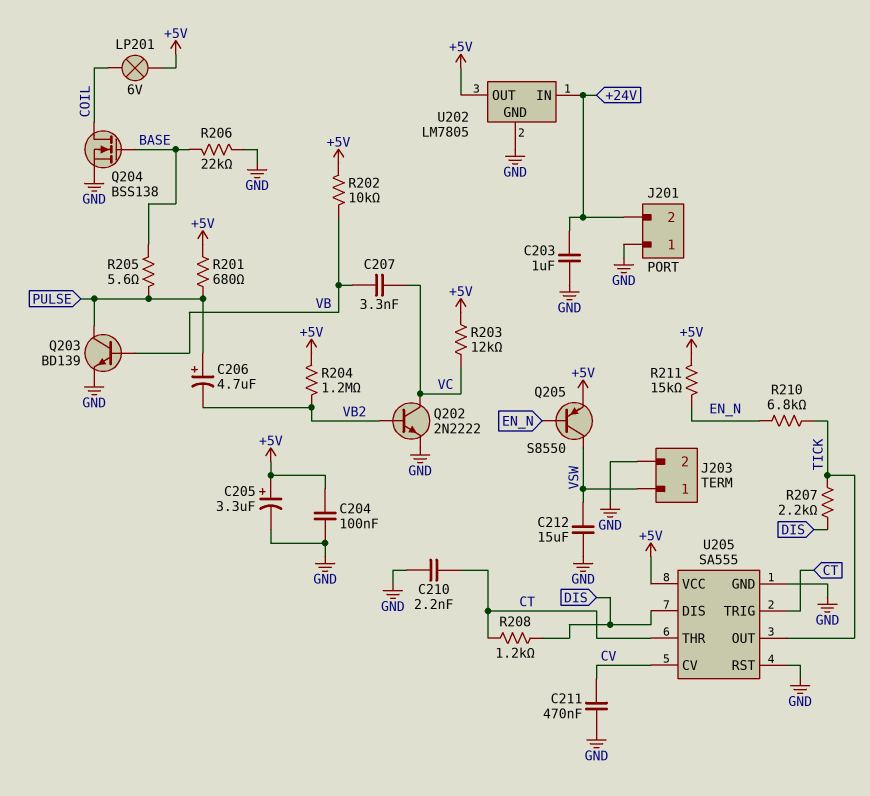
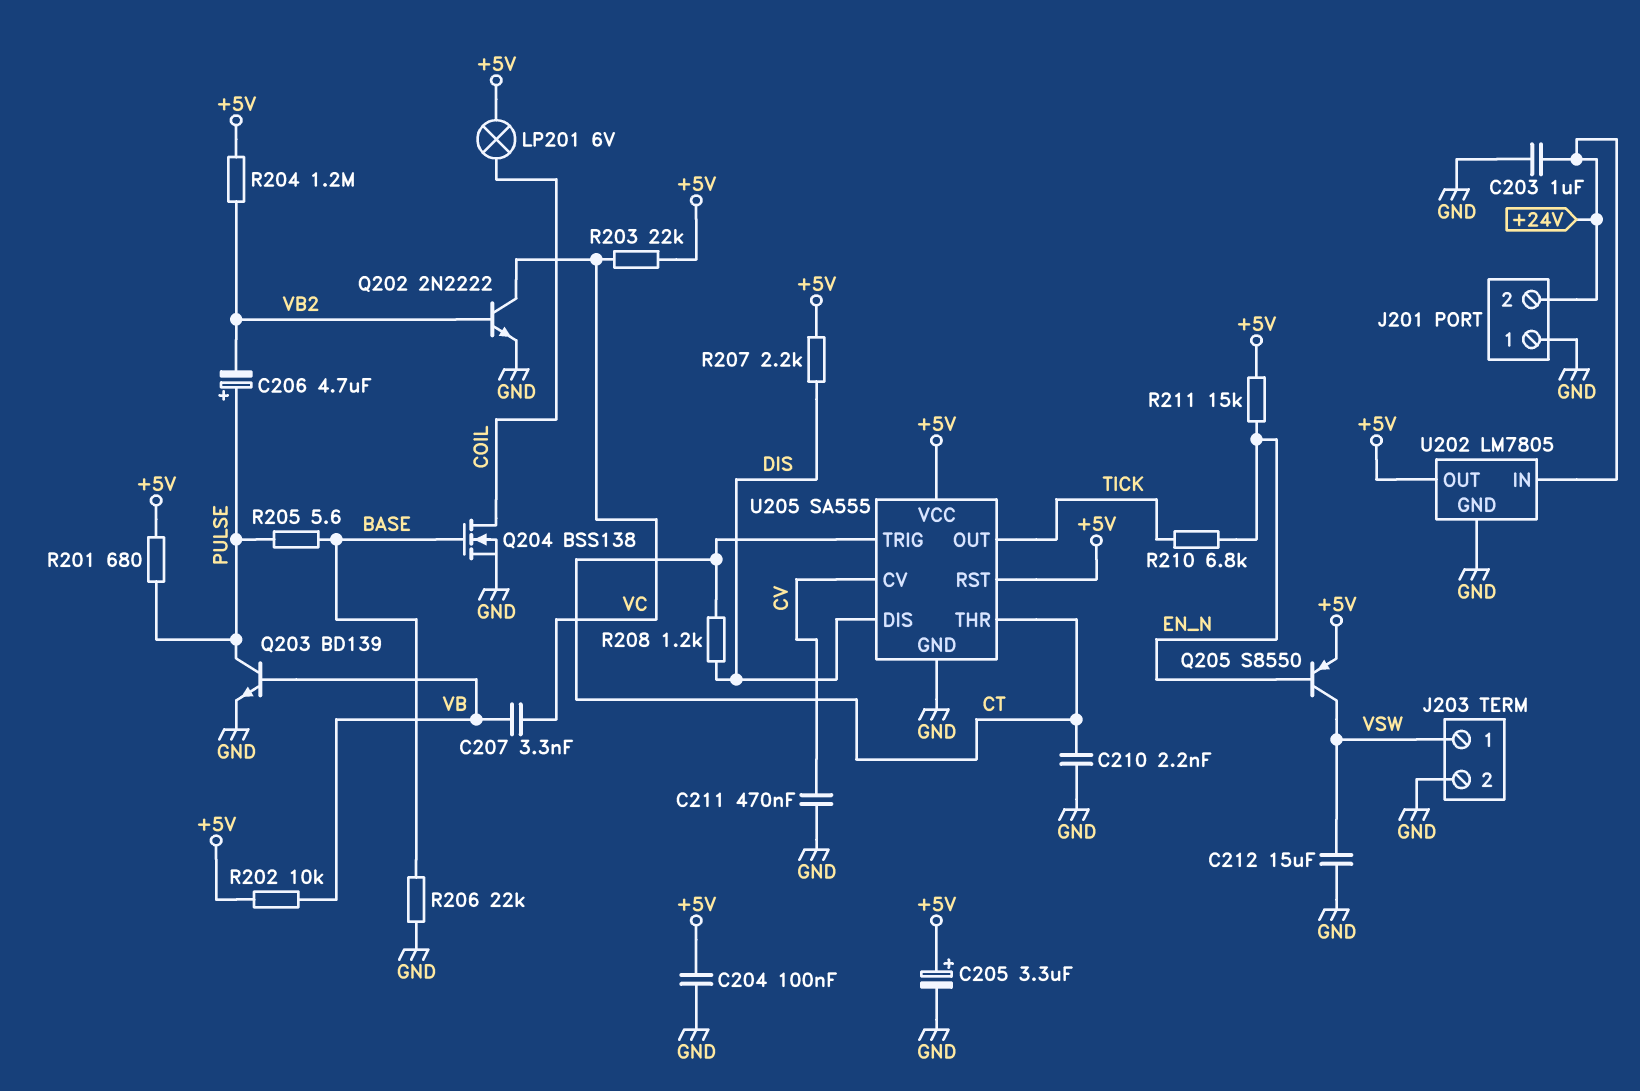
R203: 12k (+5V, VC) -> 22k (+5V, VC)
R207: 2.2k (DIS, TICK) -> 2.2k (+5V, DIS)
U205 pin RST: GND -> +5V

